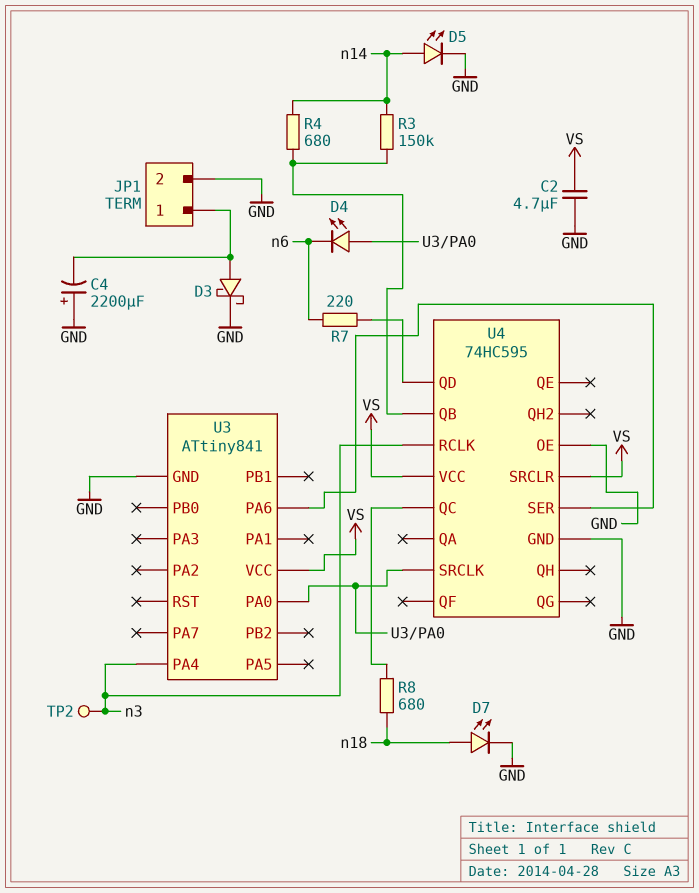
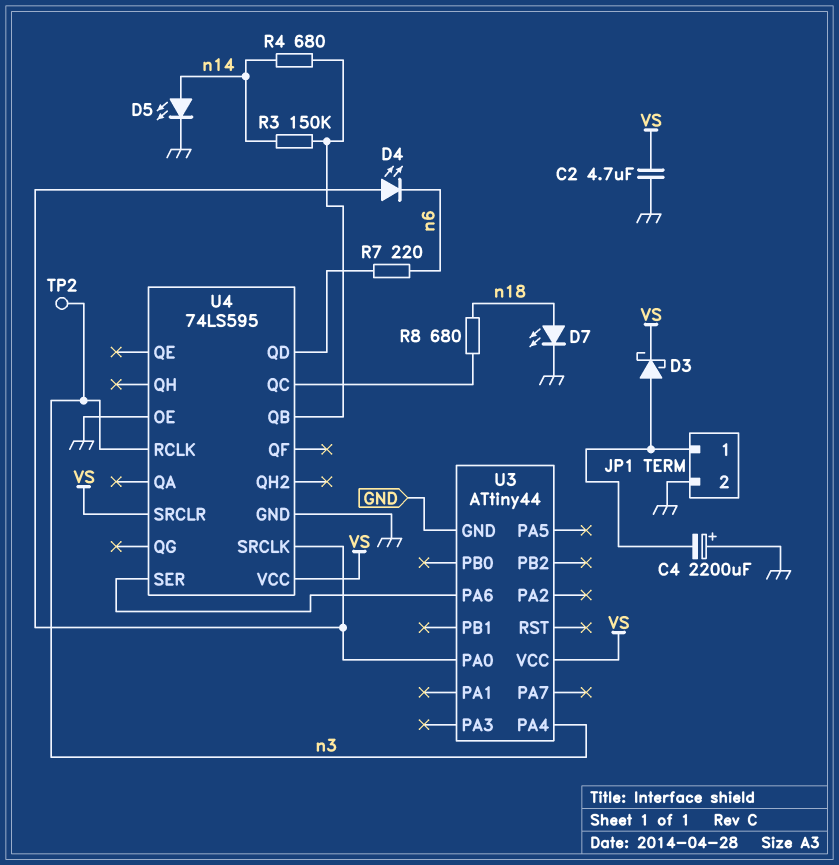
D3: schottky (A JP1/1, K GND) -> schottky (A JP1/1, K VS)
U3: ATtiny841 -> ATtiny44
U4: 74HC595 -> 74LS595

